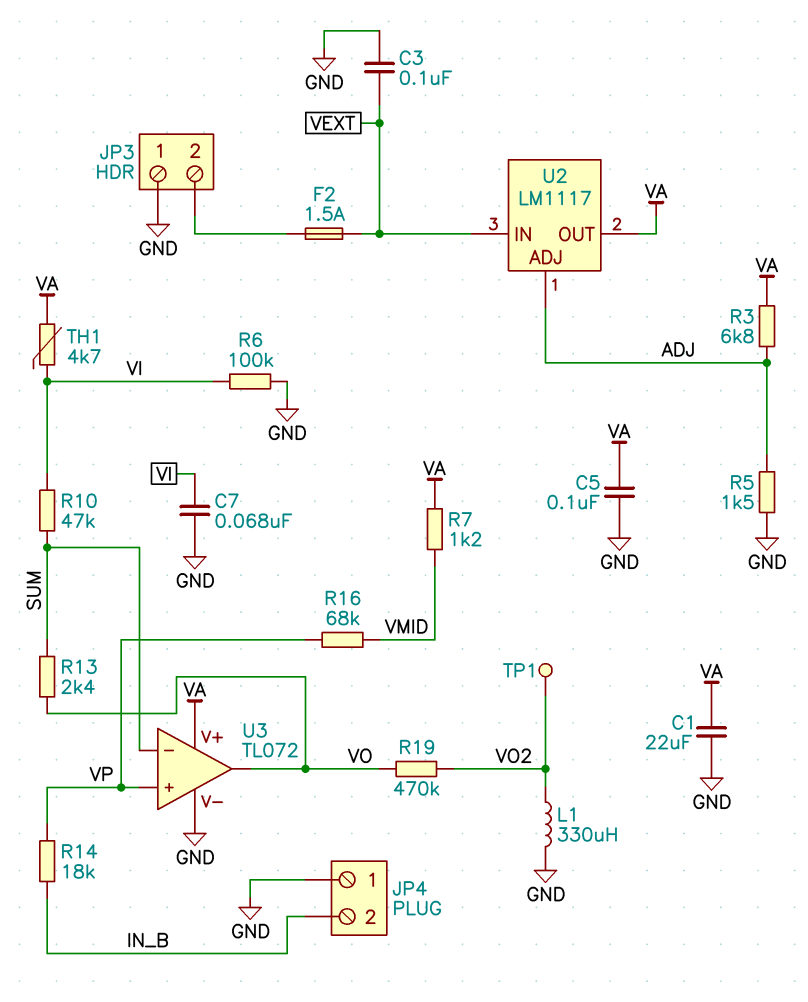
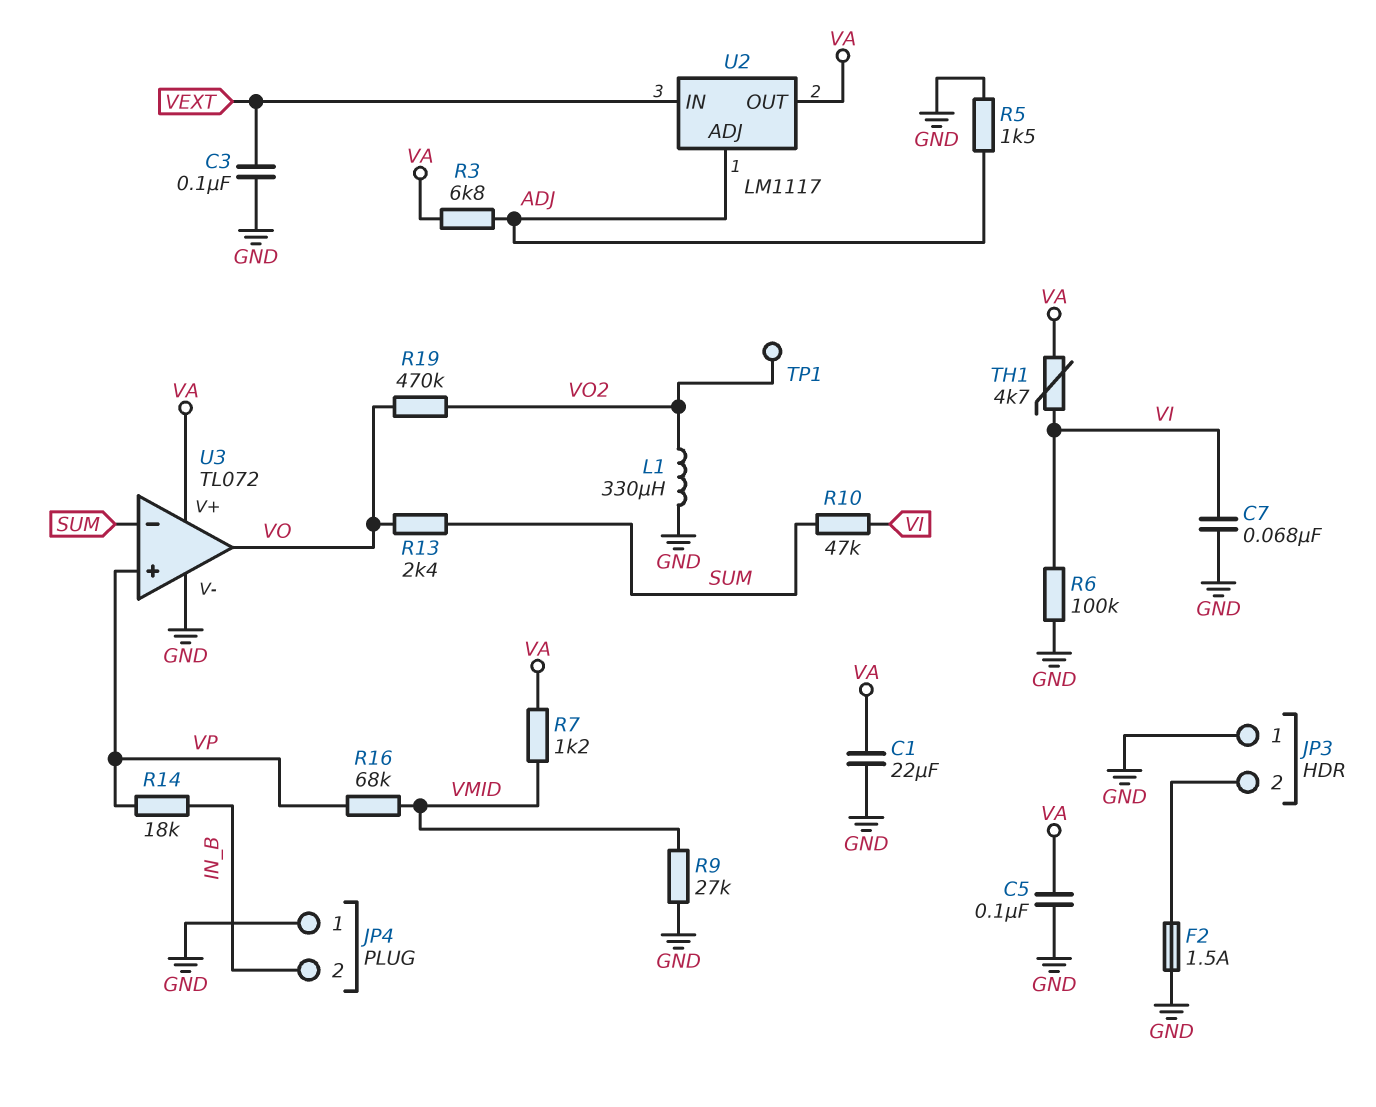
F2: 1.5A (JP3/2, VEXT) -> 1.5A (GND, JP3/2)
R9: none -> 27k (GND, VMID)

